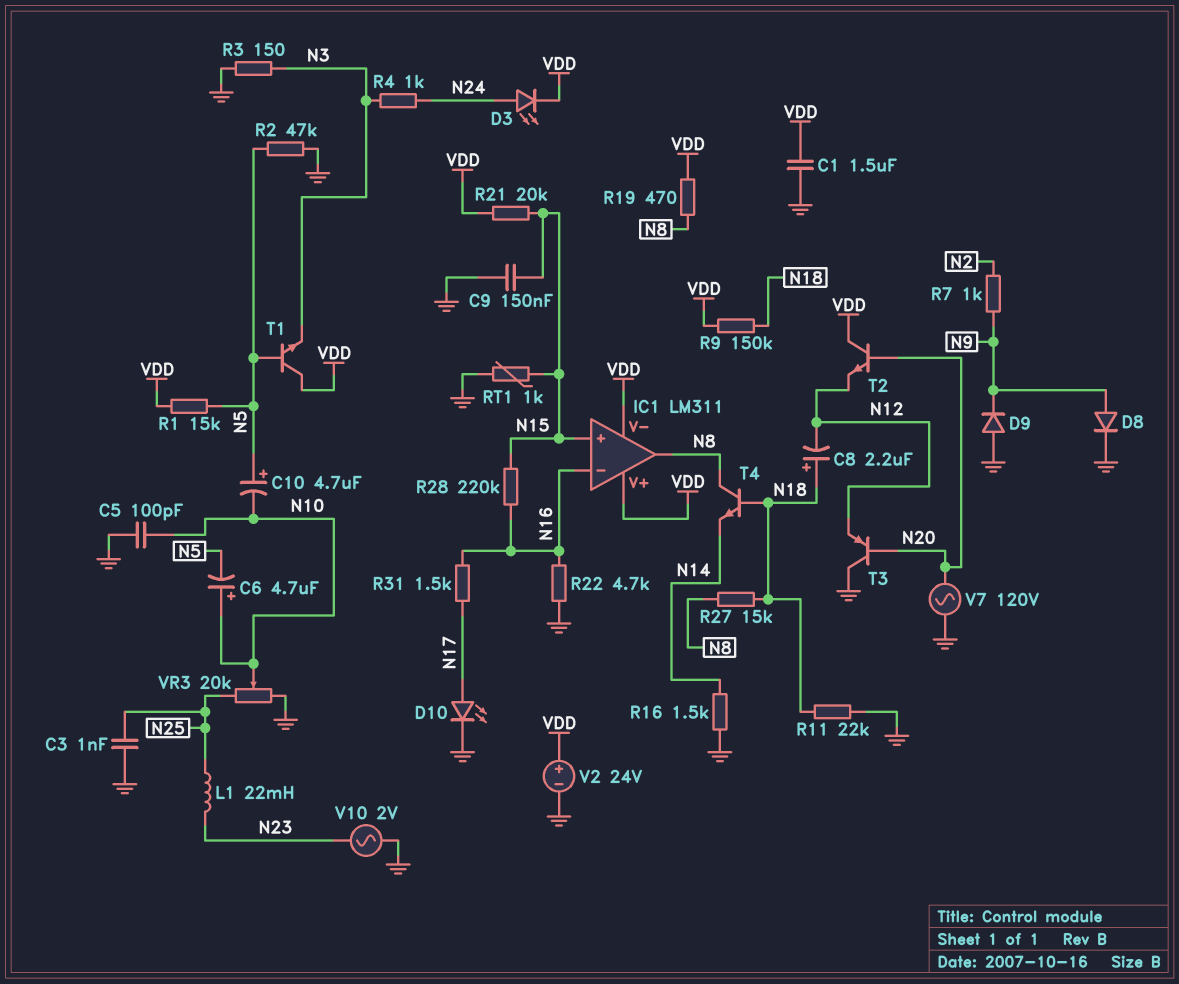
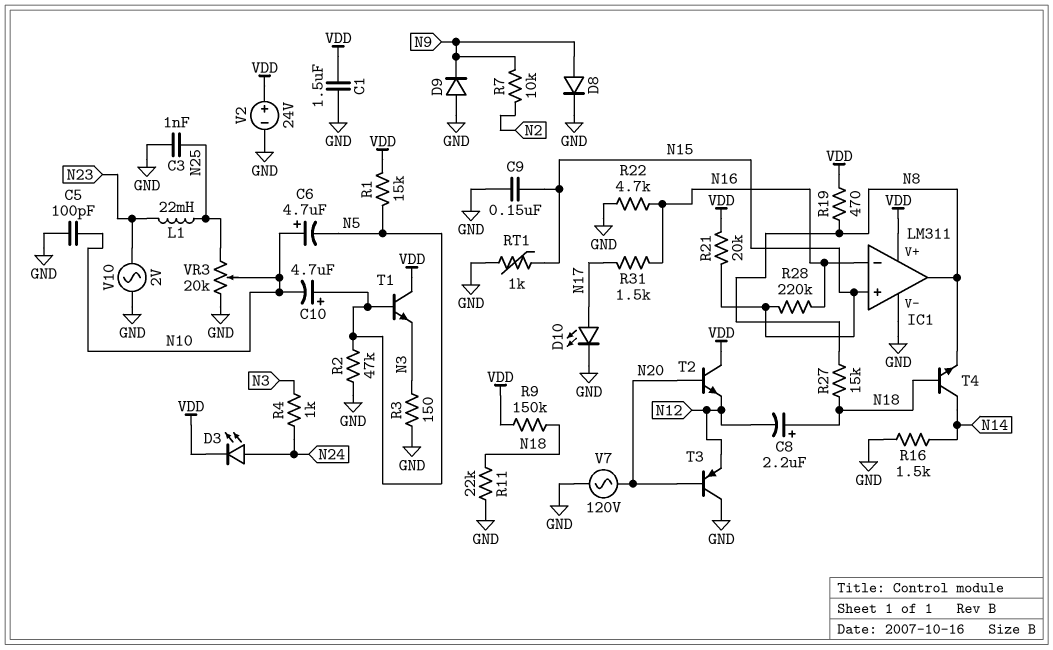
IC1 pin V-: VDD -> GND
R7: 1k (N2, N9) -> 10k (N2, N9)
T4: NPN (B N18, C N8, E N14) -> NPN (B N18, C N14, E N8)

